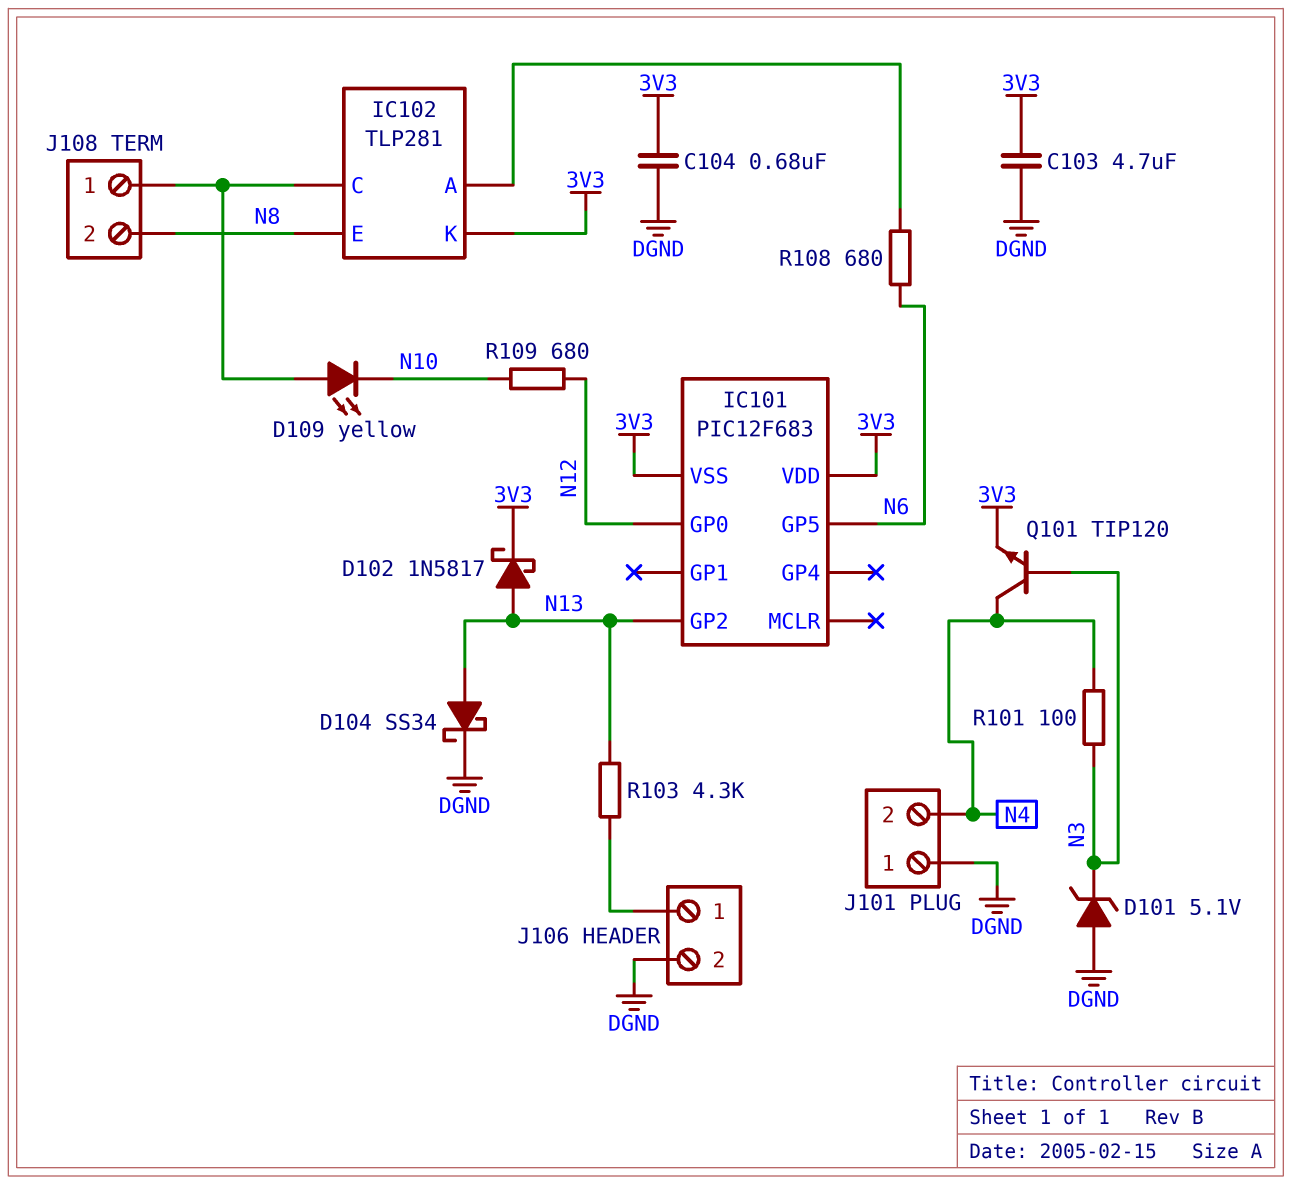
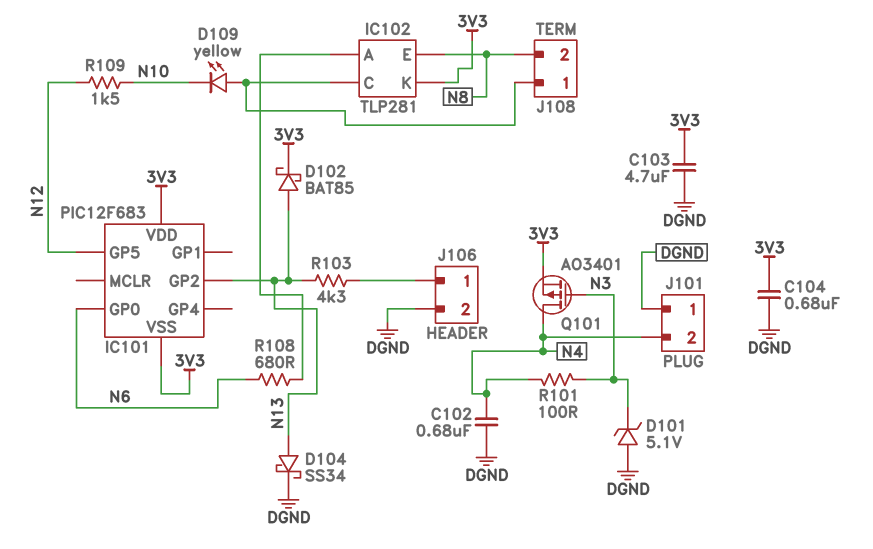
C102: none -> 680nF (DGND, N4)
D102: schottky 1N5817 (A N13, K 3V3) -> schottky BAT85 (A N13, K 3V3)
IC101 pin GP0: N12 -> N6
IC101 pin GP5: N6 -> N12
Q101: NPN TIP120 (B N3, C N4, E 3V3) -> PMOS AO3401 (G N3, D N4, S 3V3)
R109: 680 (N10, N12) -> 1.5k (N10, N12)

